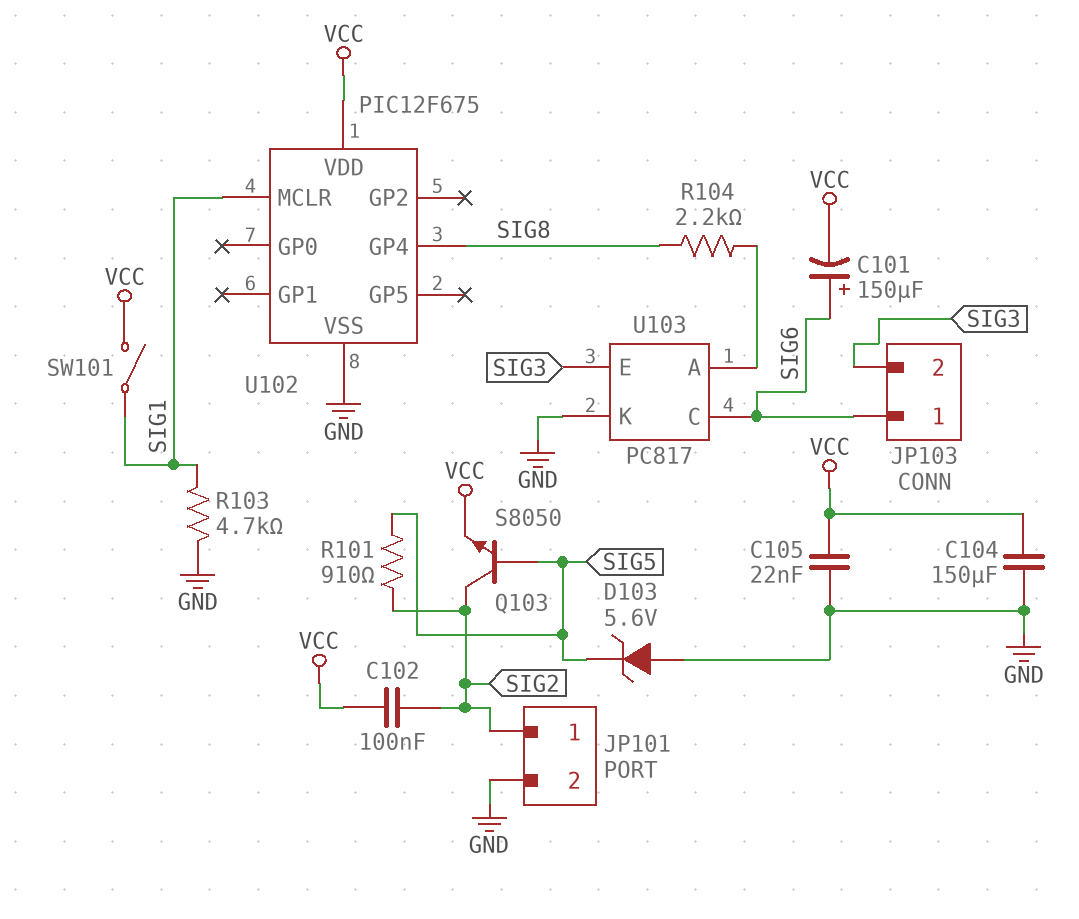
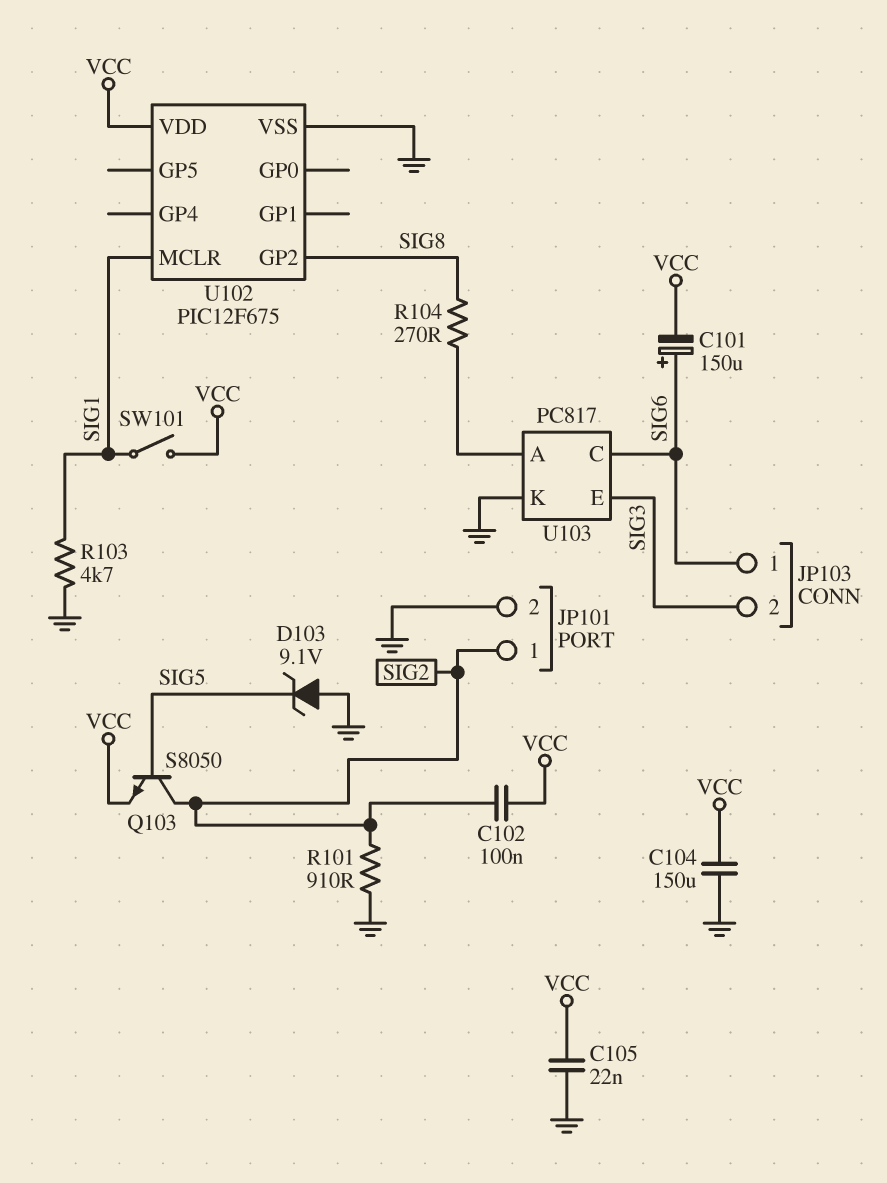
D103: zener 5.6V (A GND, K SIG5) -> zener 9.1V (A GND, K SIG5)
R101: 910 (SIG2, SIG5) -> 910 (GND, SIG2)
R104: 2.2k (SIG8, U103/A) -> 270 (SIG8, U103/A)
U102 pin GP2: none -> SIG8
U102 pin GP4: SIG8 -> none

